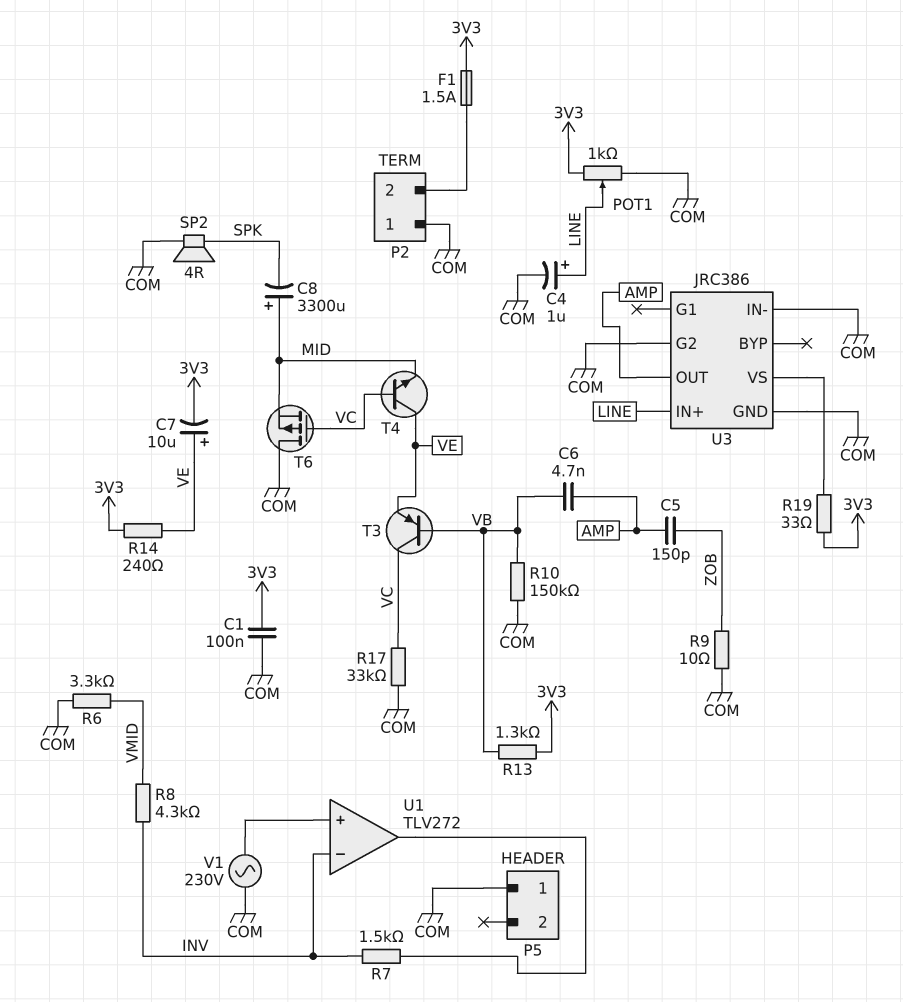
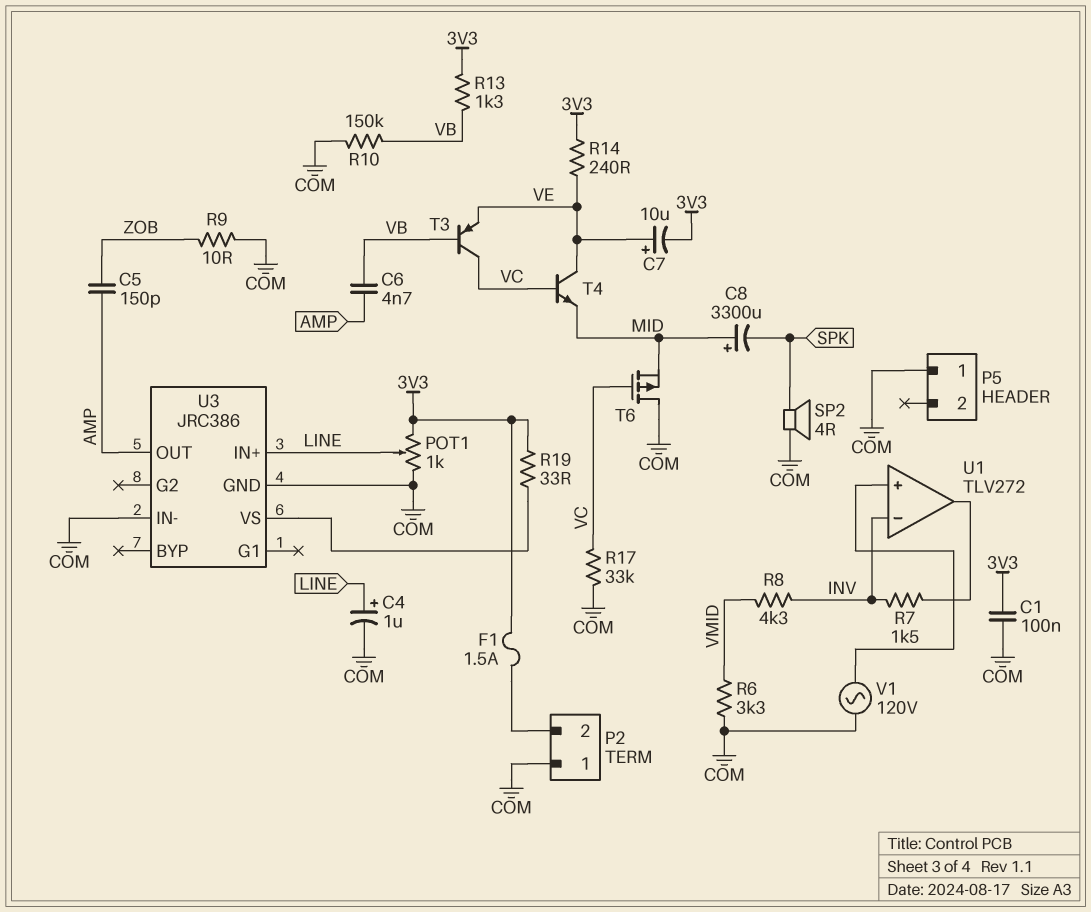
U3 pin G2: COM -> none
V1: AC 230V (COM, U1/in+) -> AC 120V (COM, U1/in+)

